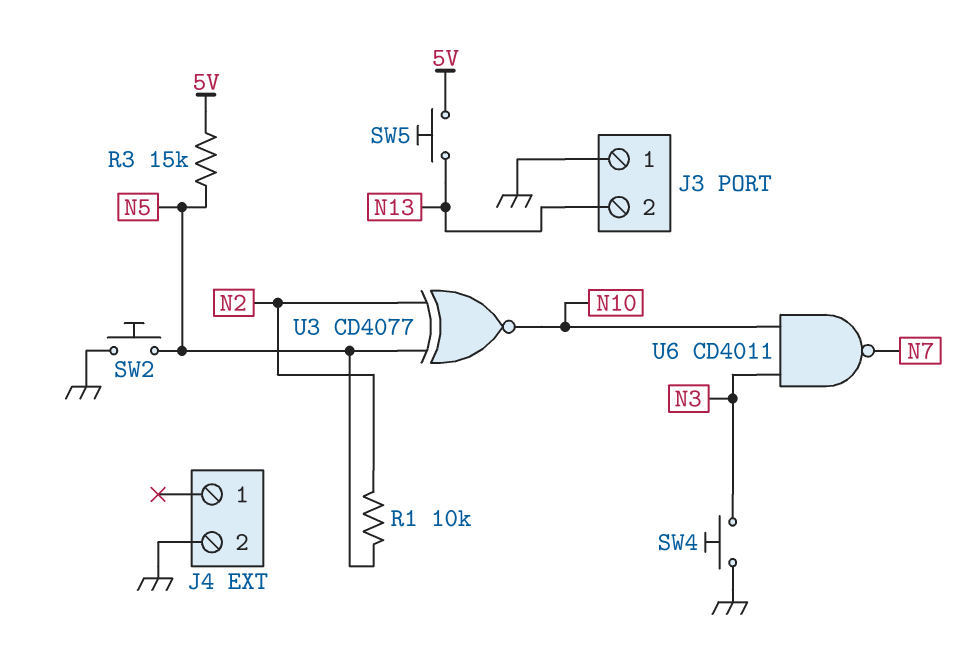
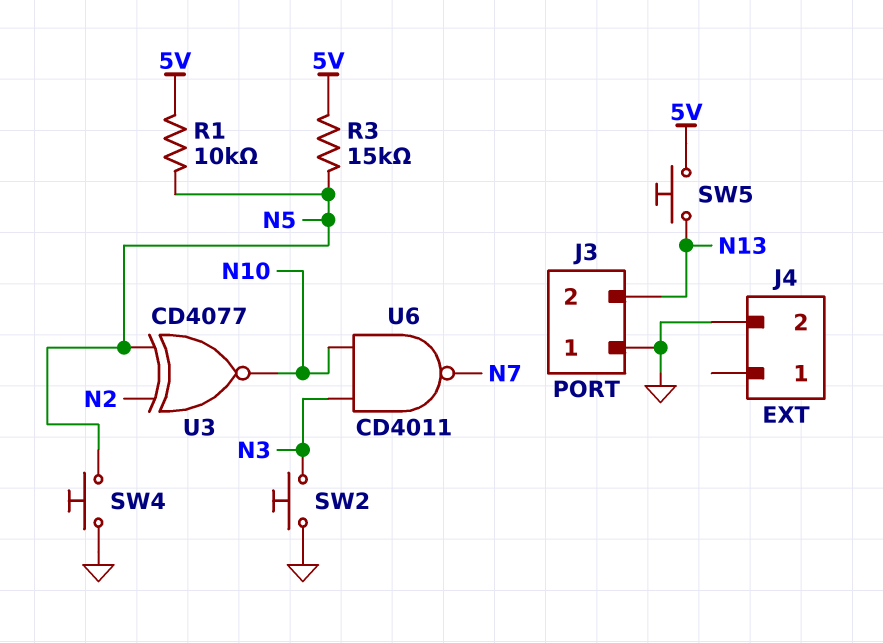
R1: 10k (N2, N5) -> 10k (5V, N5)
SW2: button (GND, N5) -> button (GND, N3)
SW4: button (GND, N3) -> button (GND, N5)

